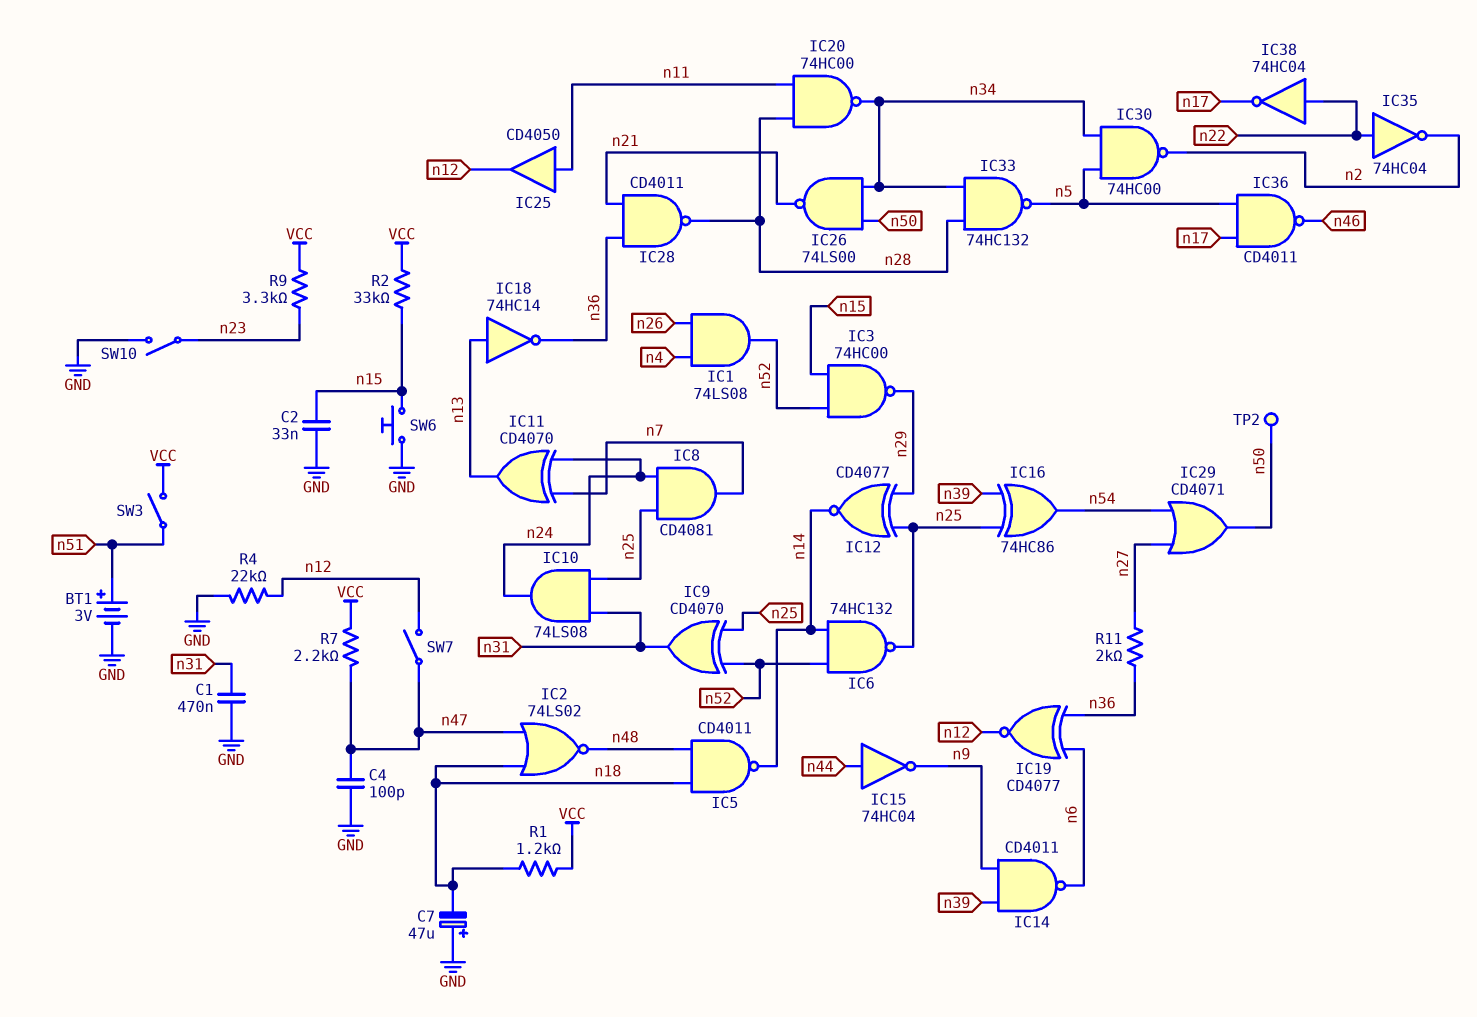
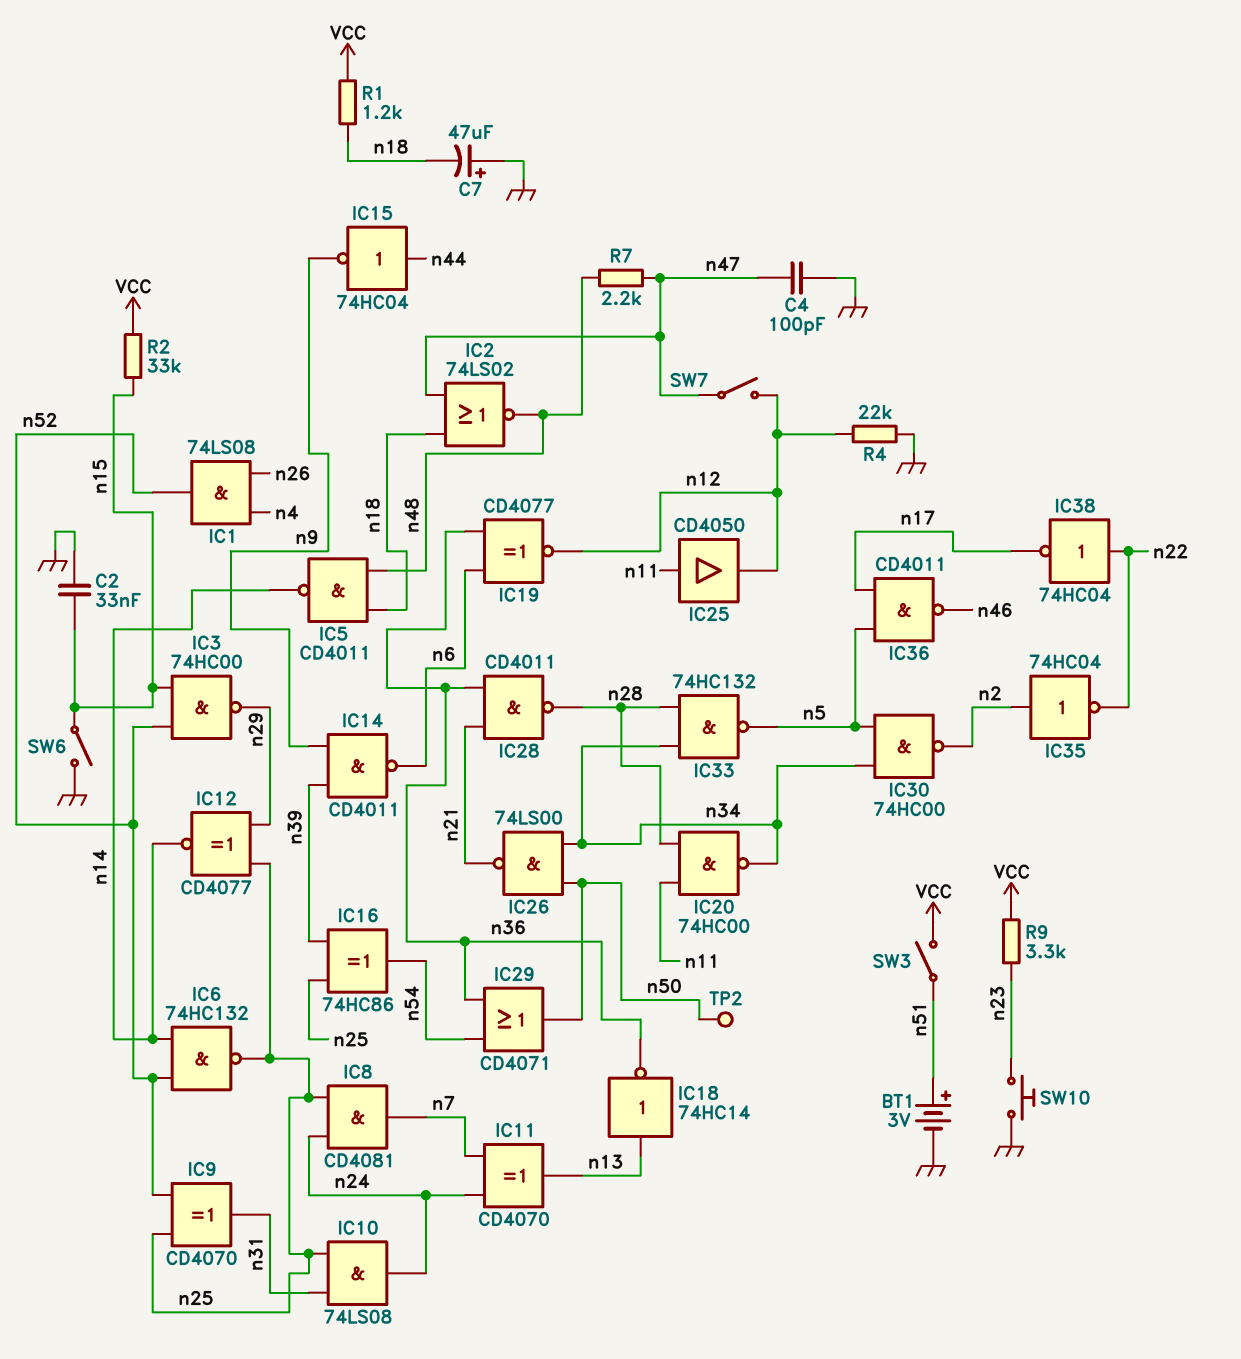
C1: 470nF (GND, n31) -> none
IC29: OR CD4071 (in n27, in n54, out n50) -> OR CD4071 (in n36, in n54, out n50)
IC35: NOT 74HC04 (in n22, out n2) -> NOT 74HC04 (in n2, out n22)
R7: 2.2k (VCC, n47) -> 2.2k (n47, n48)
R11: 2k (n27, n36) -> none
SW6: button (GND, n15) -> switch (GND, n15)
SW10: switch (GND, n23) -> button (GND, n23)

